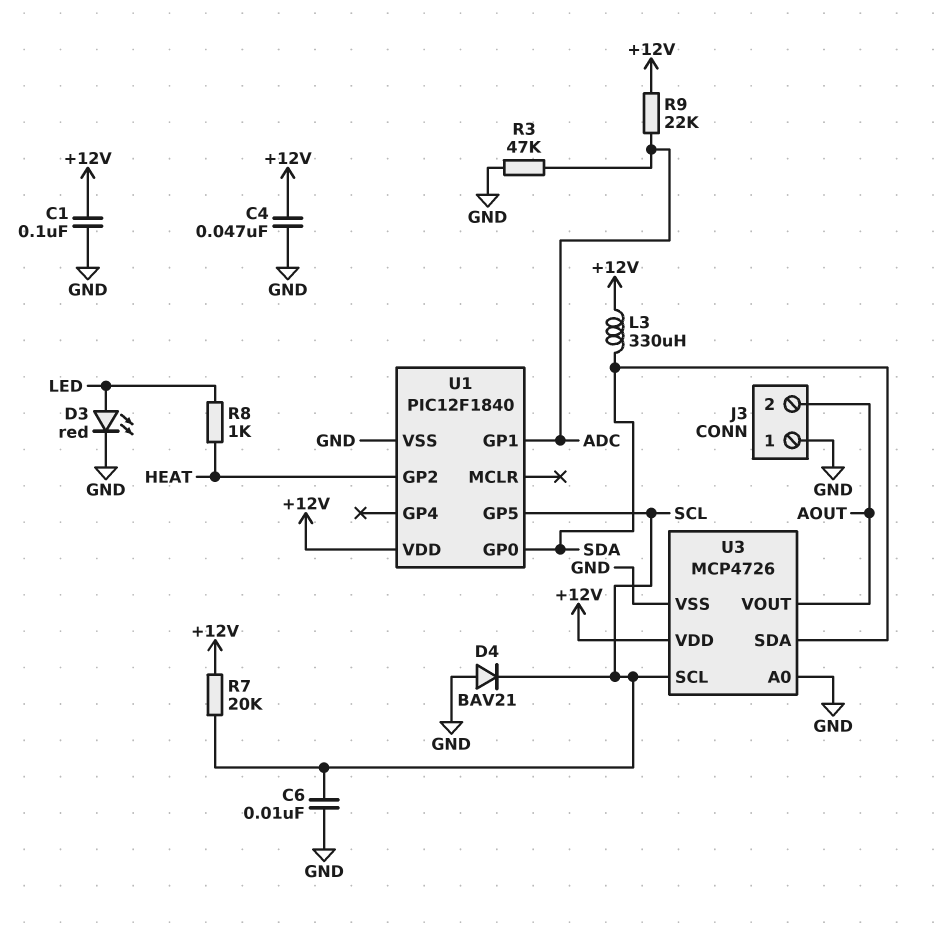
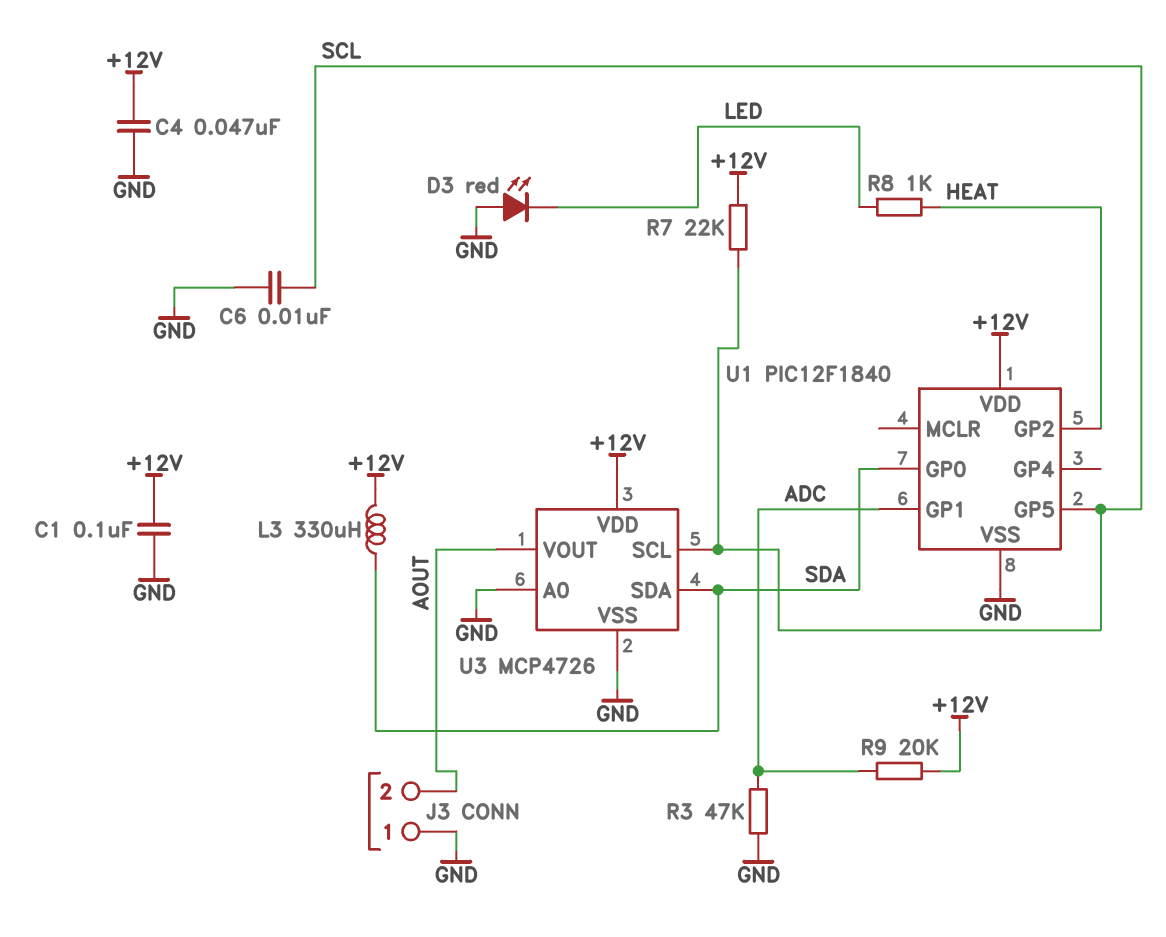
D3: LED red (A LED, K GND) -> LED red (A GND, K LED)
D4: diode BAV21 (A GND, K SCL) -> none
R7: 20k (+12V, SCL) -> 22k (+12V, SCL)
R9: 22k (+12V, ADC) -> 20k (+12V, ADC)

